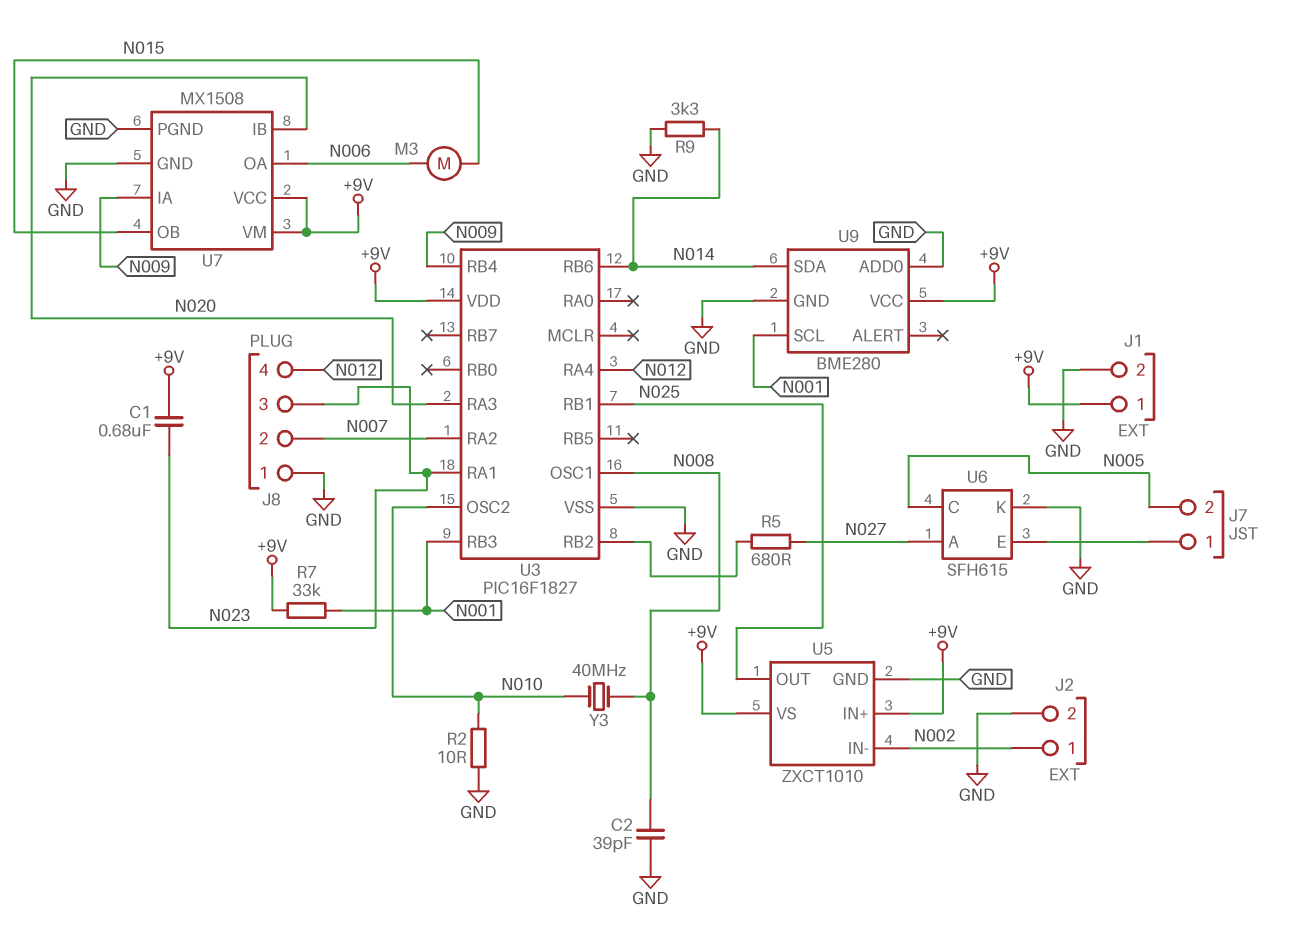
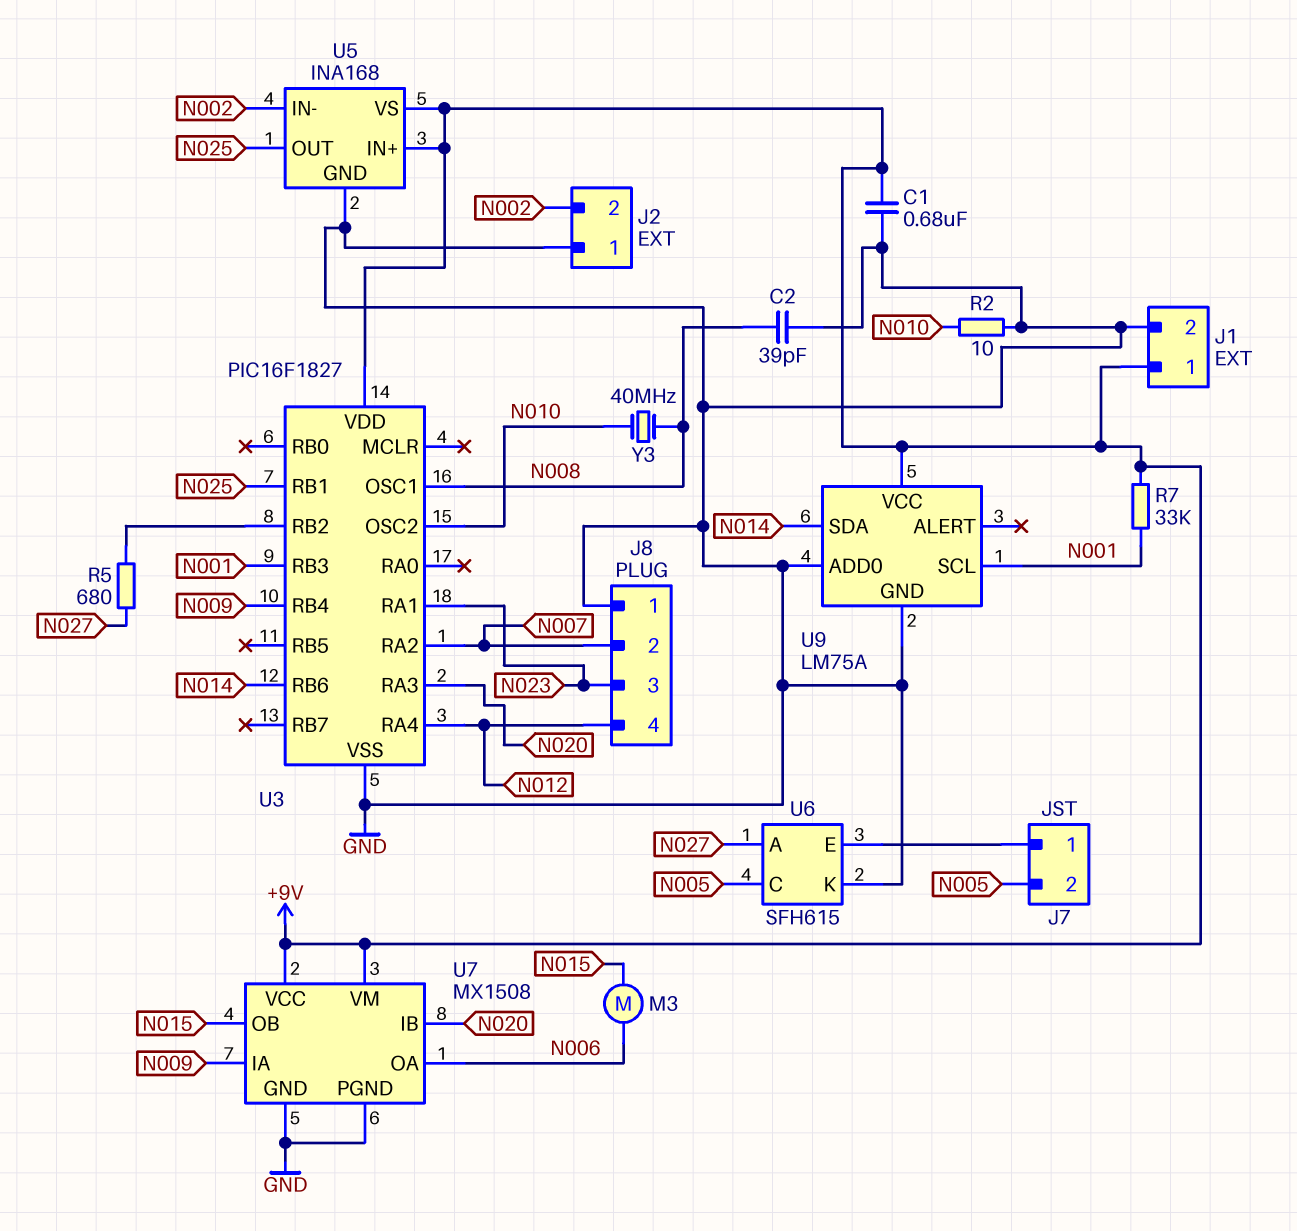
C1: 680nF (+9V, N023) -> 680nF (+9V, GND)
J2 pin 1: N002 -> GND
J2 pin 2: GND -> N002
R9: 3.3k (GND, N014) -> none
U5: ZXCT1010 -> INA168
U9: BME280 -> LM75A

